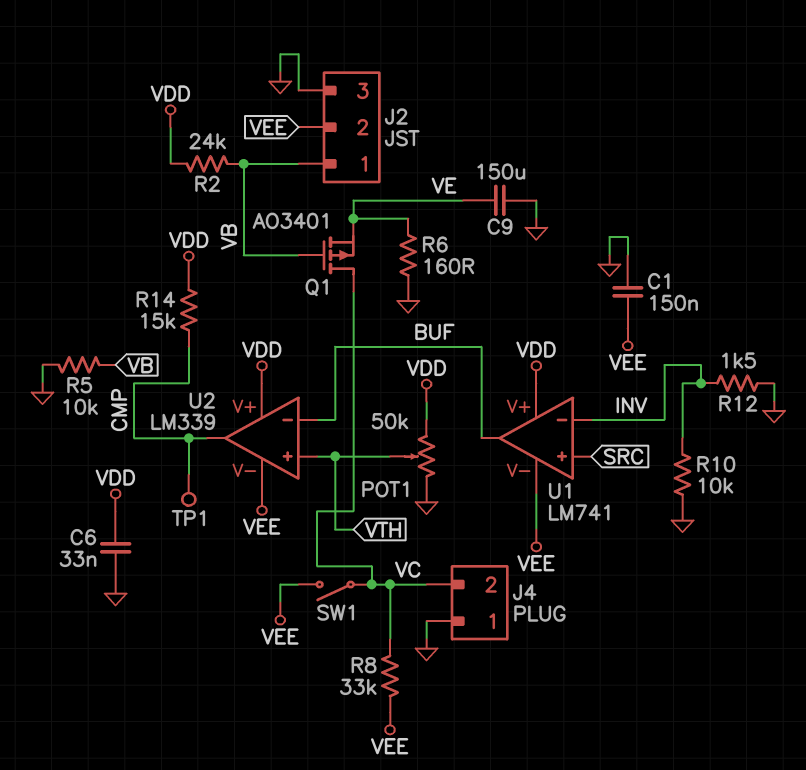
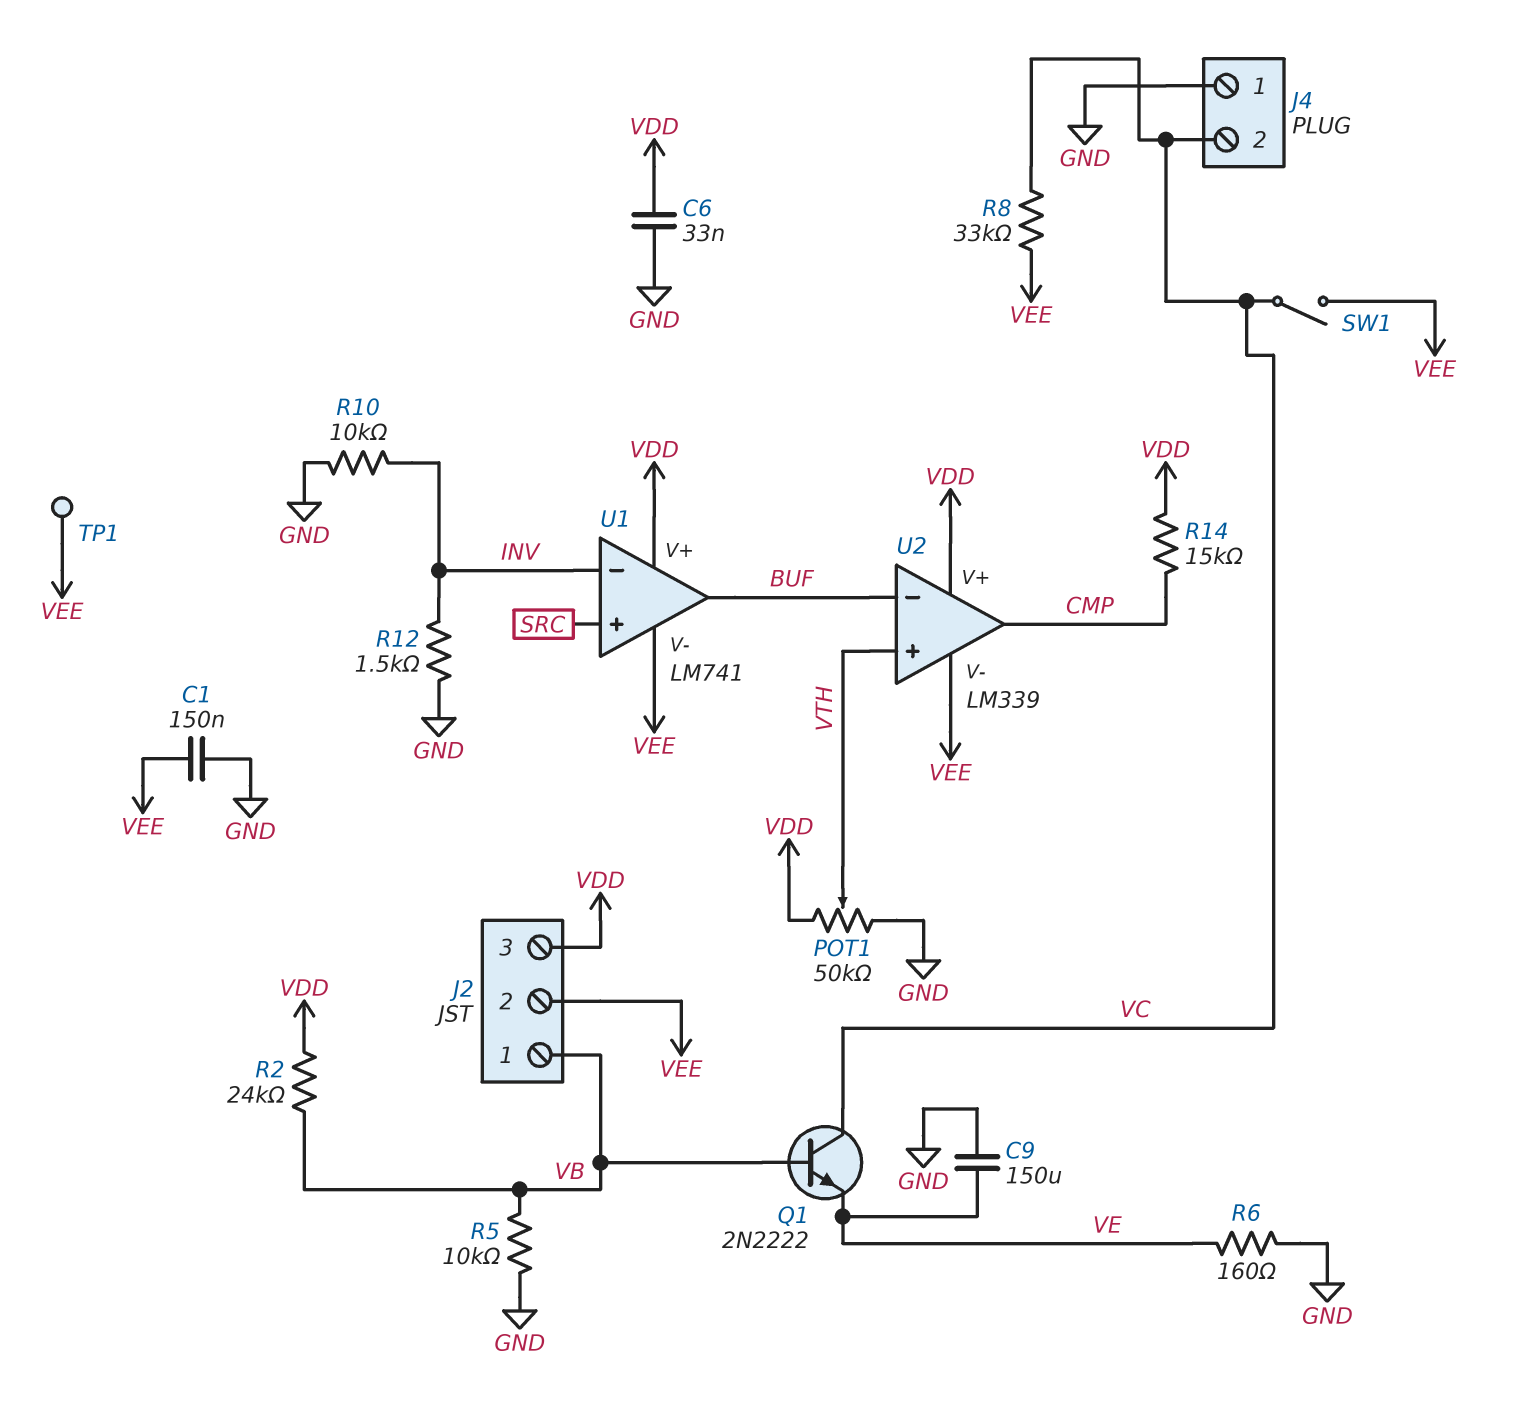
J2 pin 3: GND -> VDD
Q1: PMOS AO3401 (G VB, D VC, S VE) -> NPN 2N2222 (B VB, C VC, E VE)
TP1: test point (CMP) -> test point (VEE)

